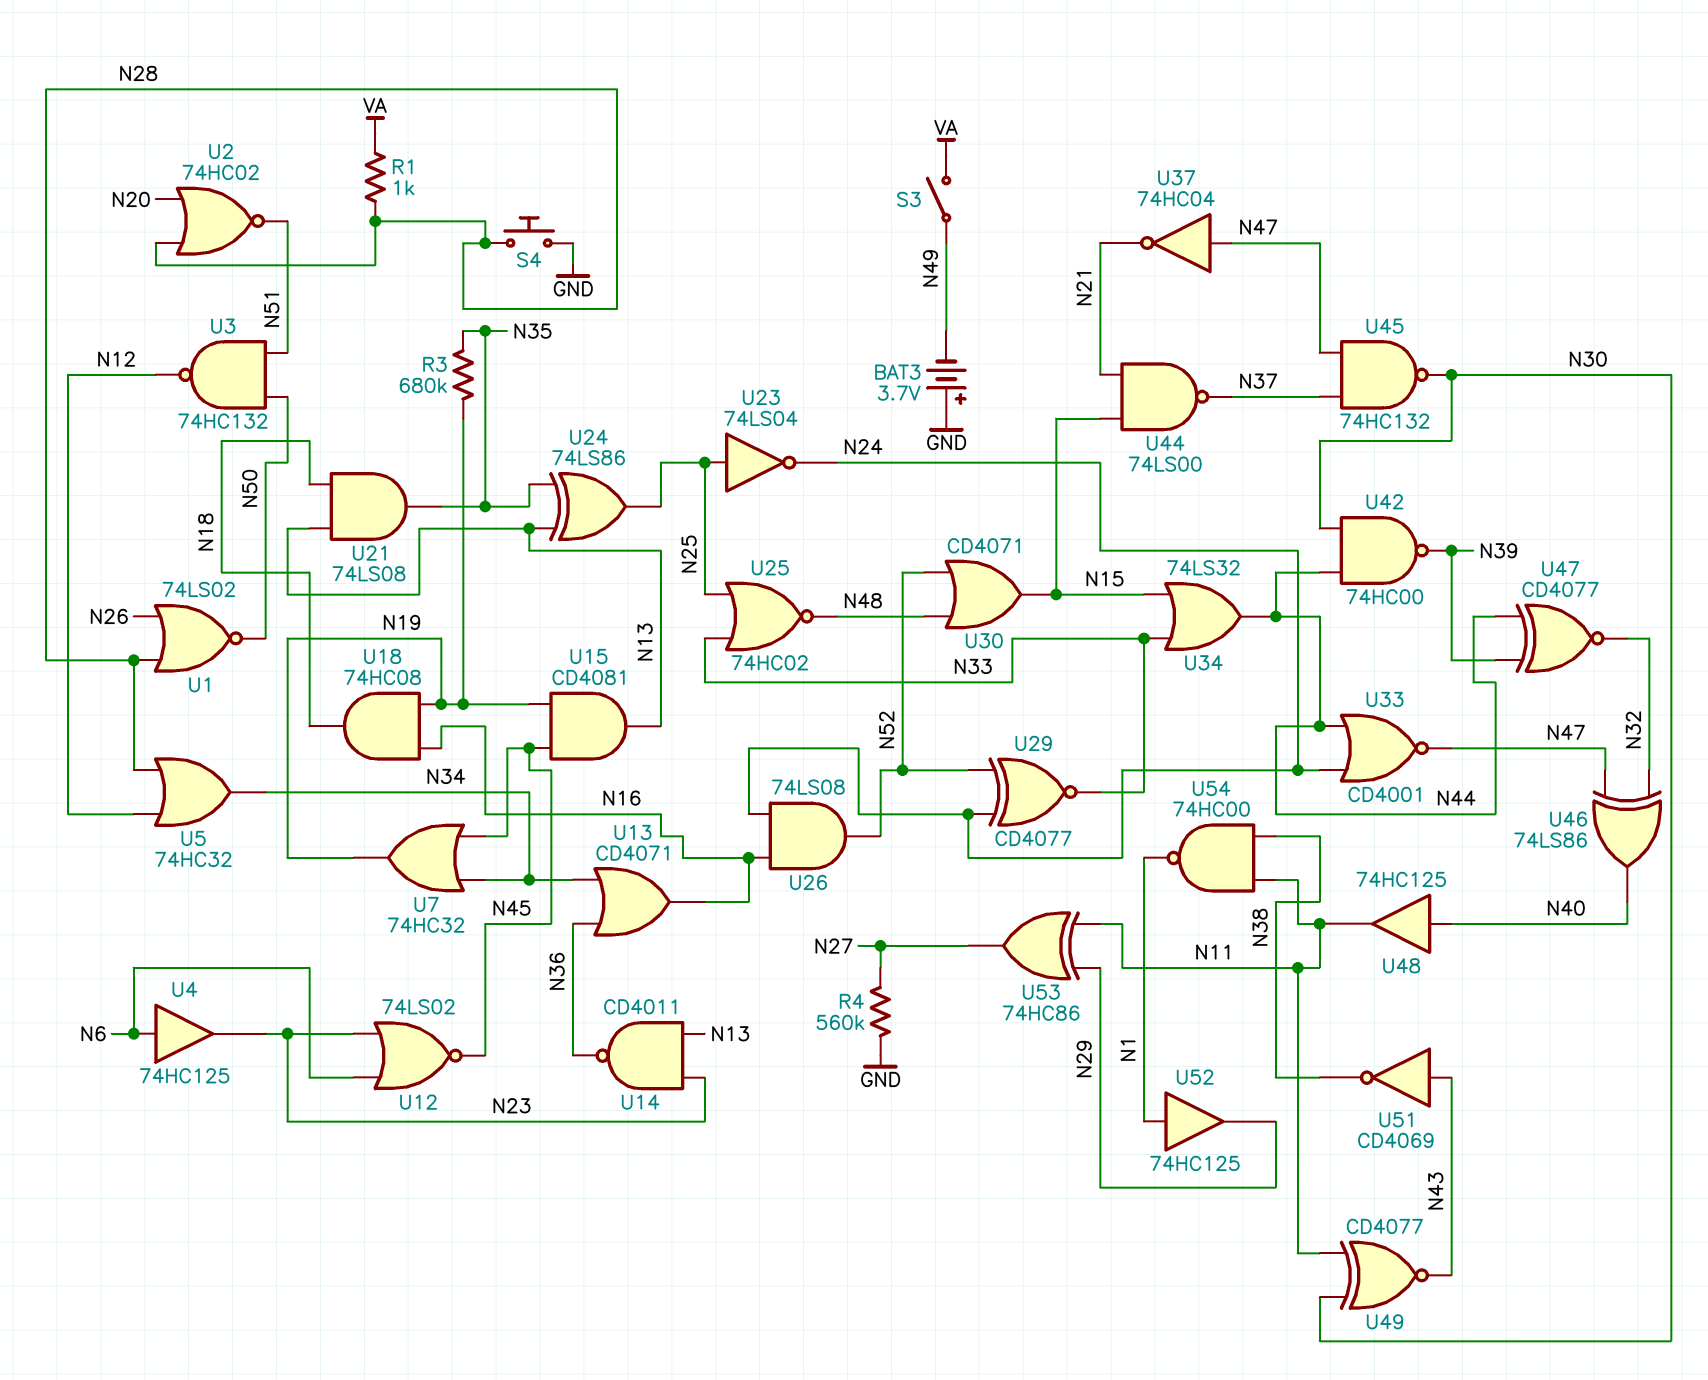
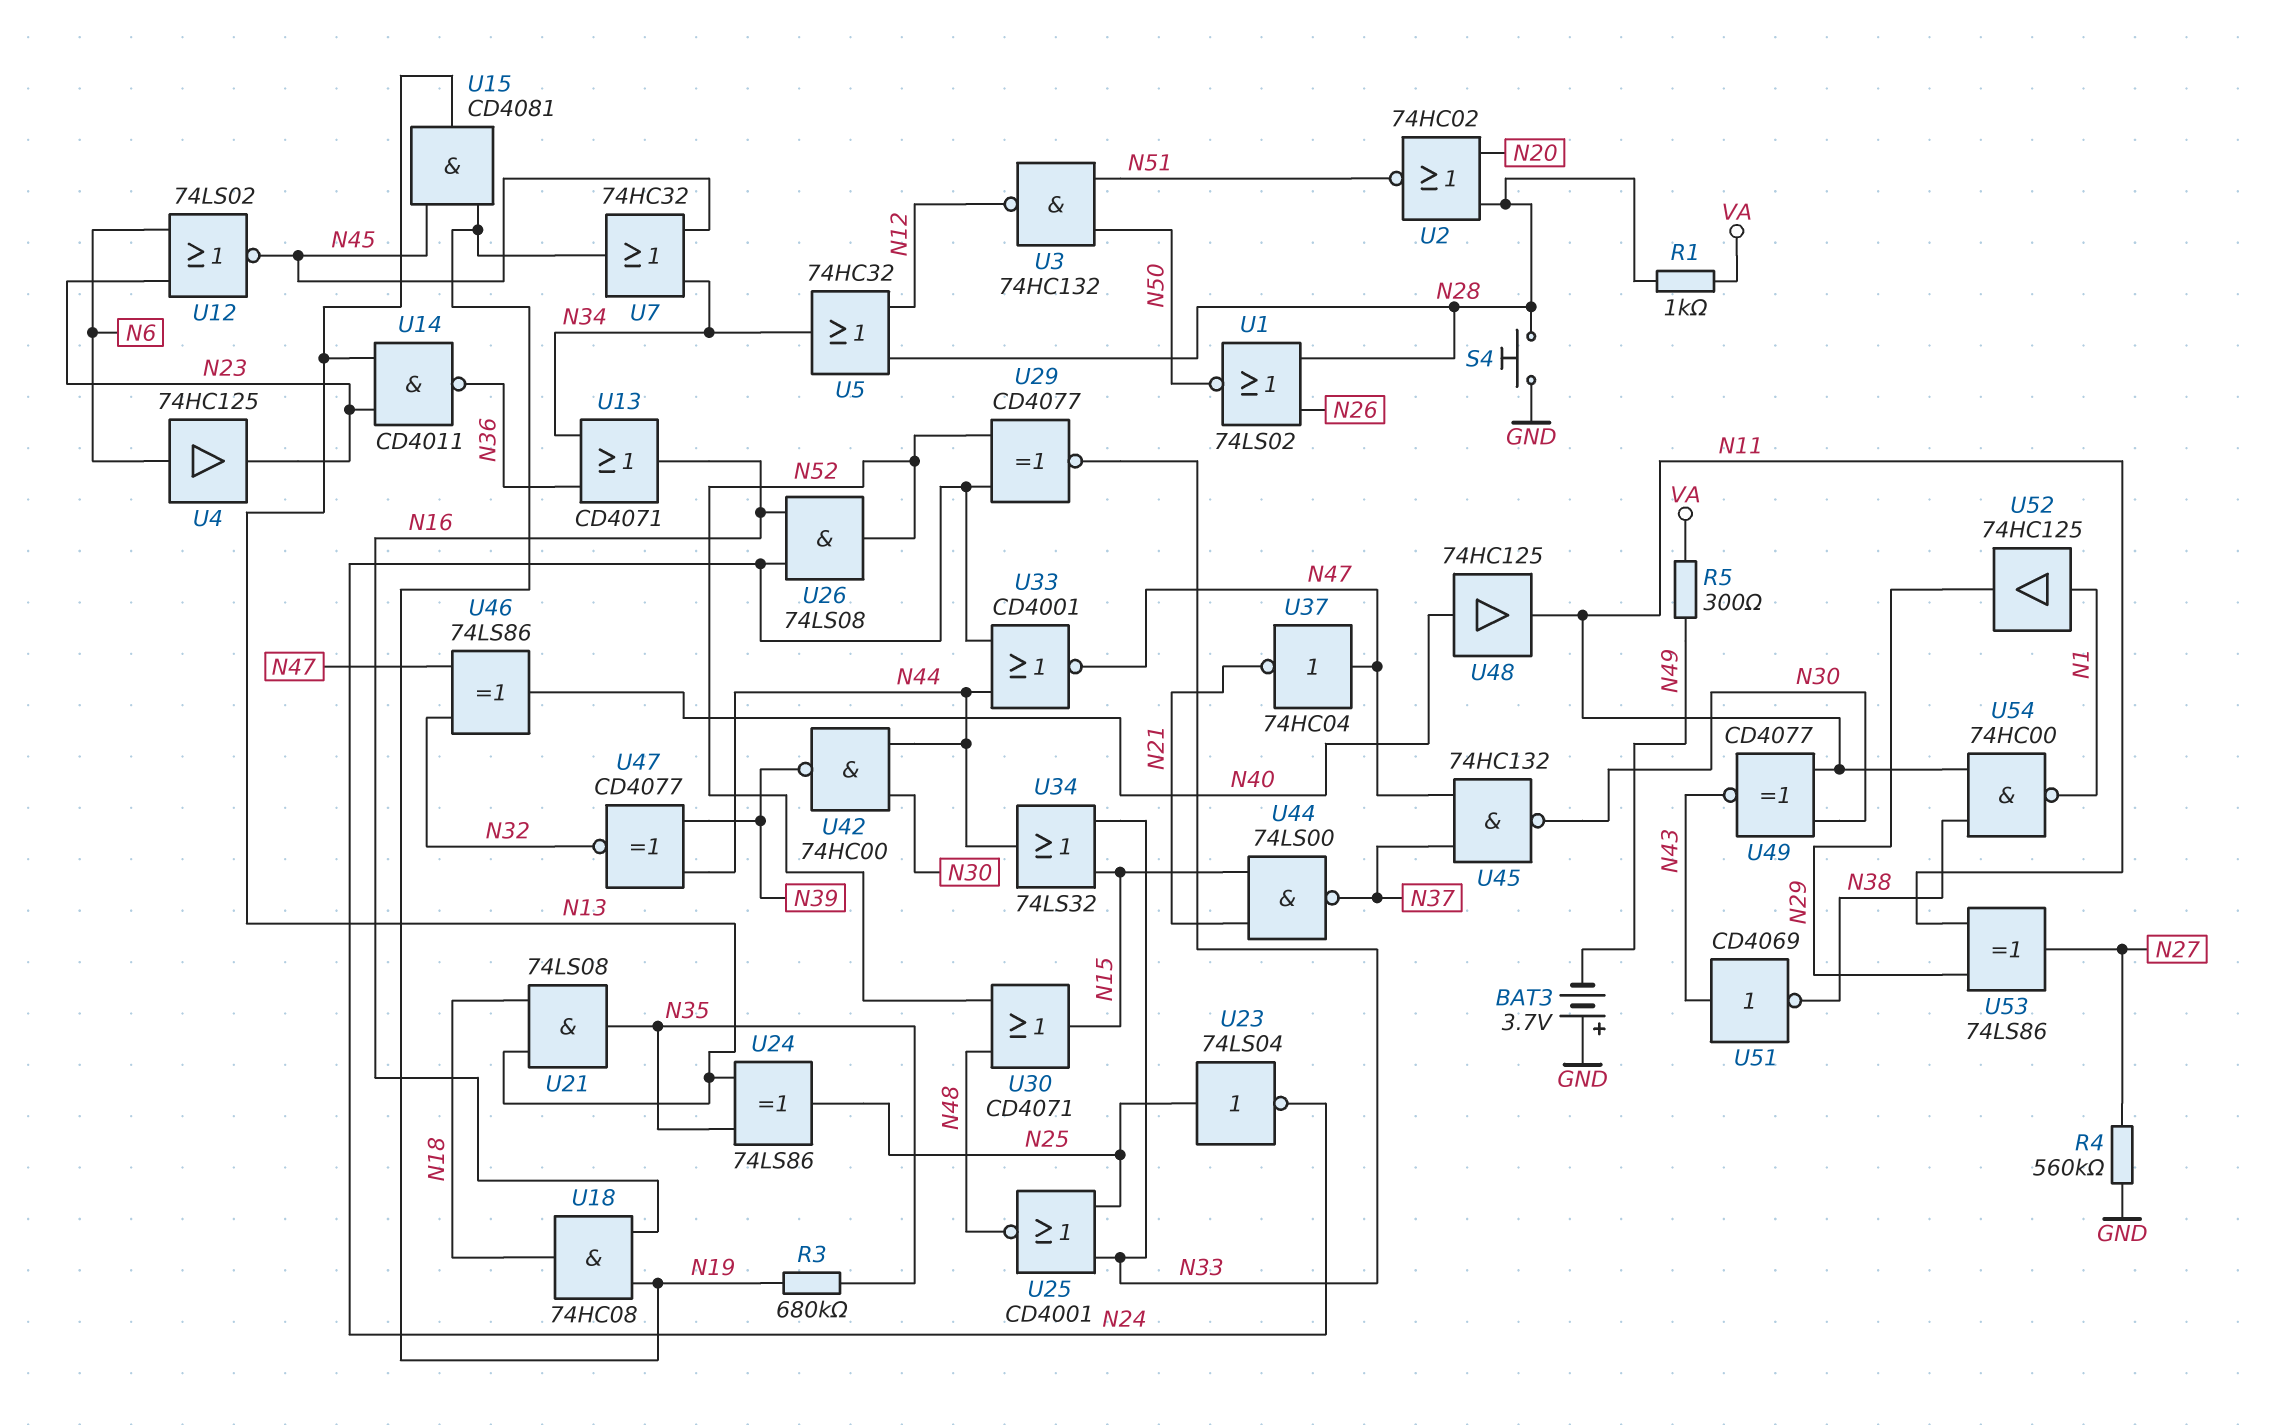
R5: none -> 300 (N49, VA)
S3: switch (N49, VA) -> none
U25: NOR 74HC02 (in N25, in N33, out N48) -> NOR CD4001 (in N25, in N33, out N48)
U53: XOR 74HC86 (in N11, in N29, out N27) -> XOR 74LS86 (in N11, in N29, out N27)

